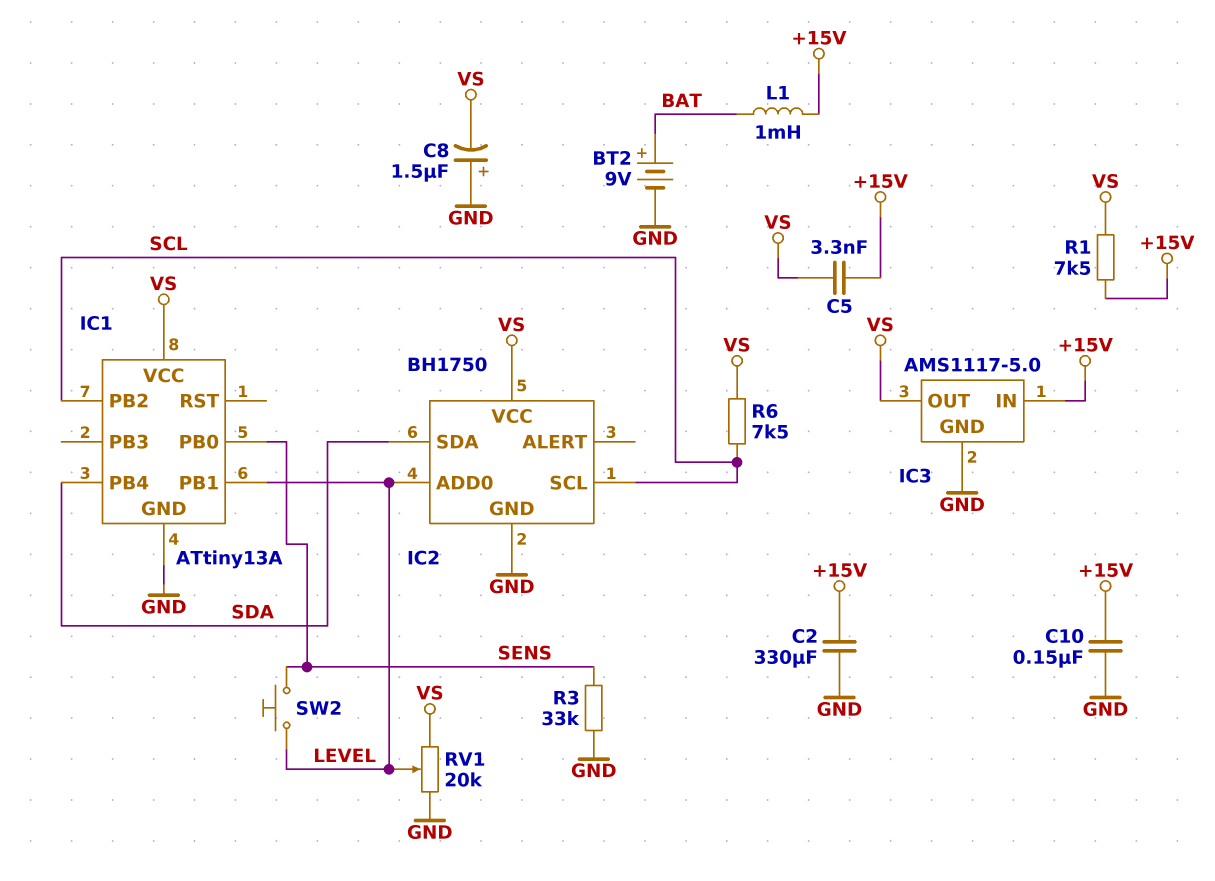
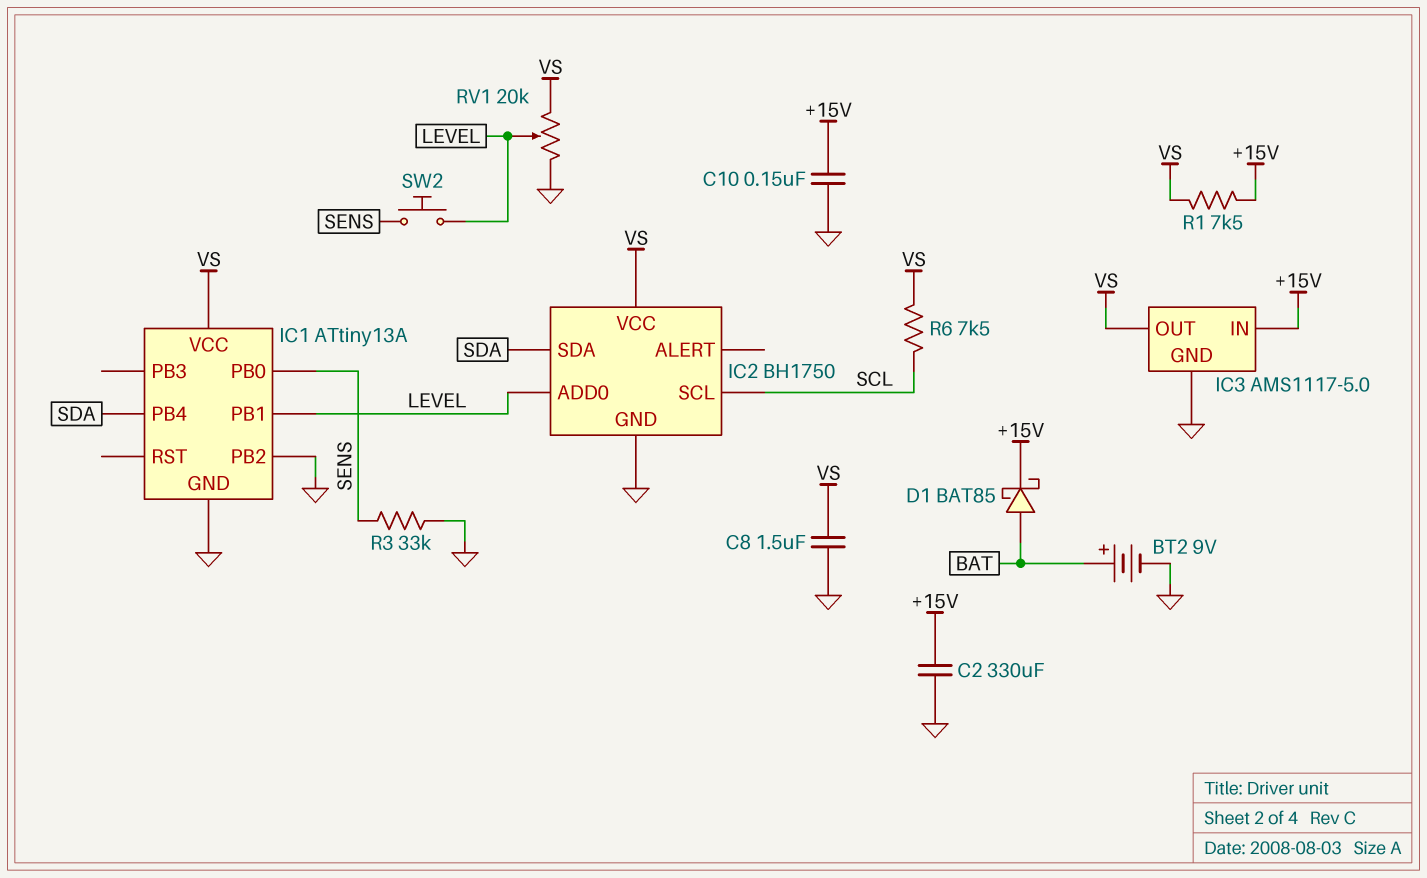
C5: 3.3nF (+15V, VS) -> none
C8: 1.5uF (plus GND, minus VS) -> 1.5uF (GND, VS)
D1: none -> schottky BAT85 (A BAT, K +15V)
IC1 pin PB2: SCL -> GND
L1: 1mH (+15V, BAT) -> none

